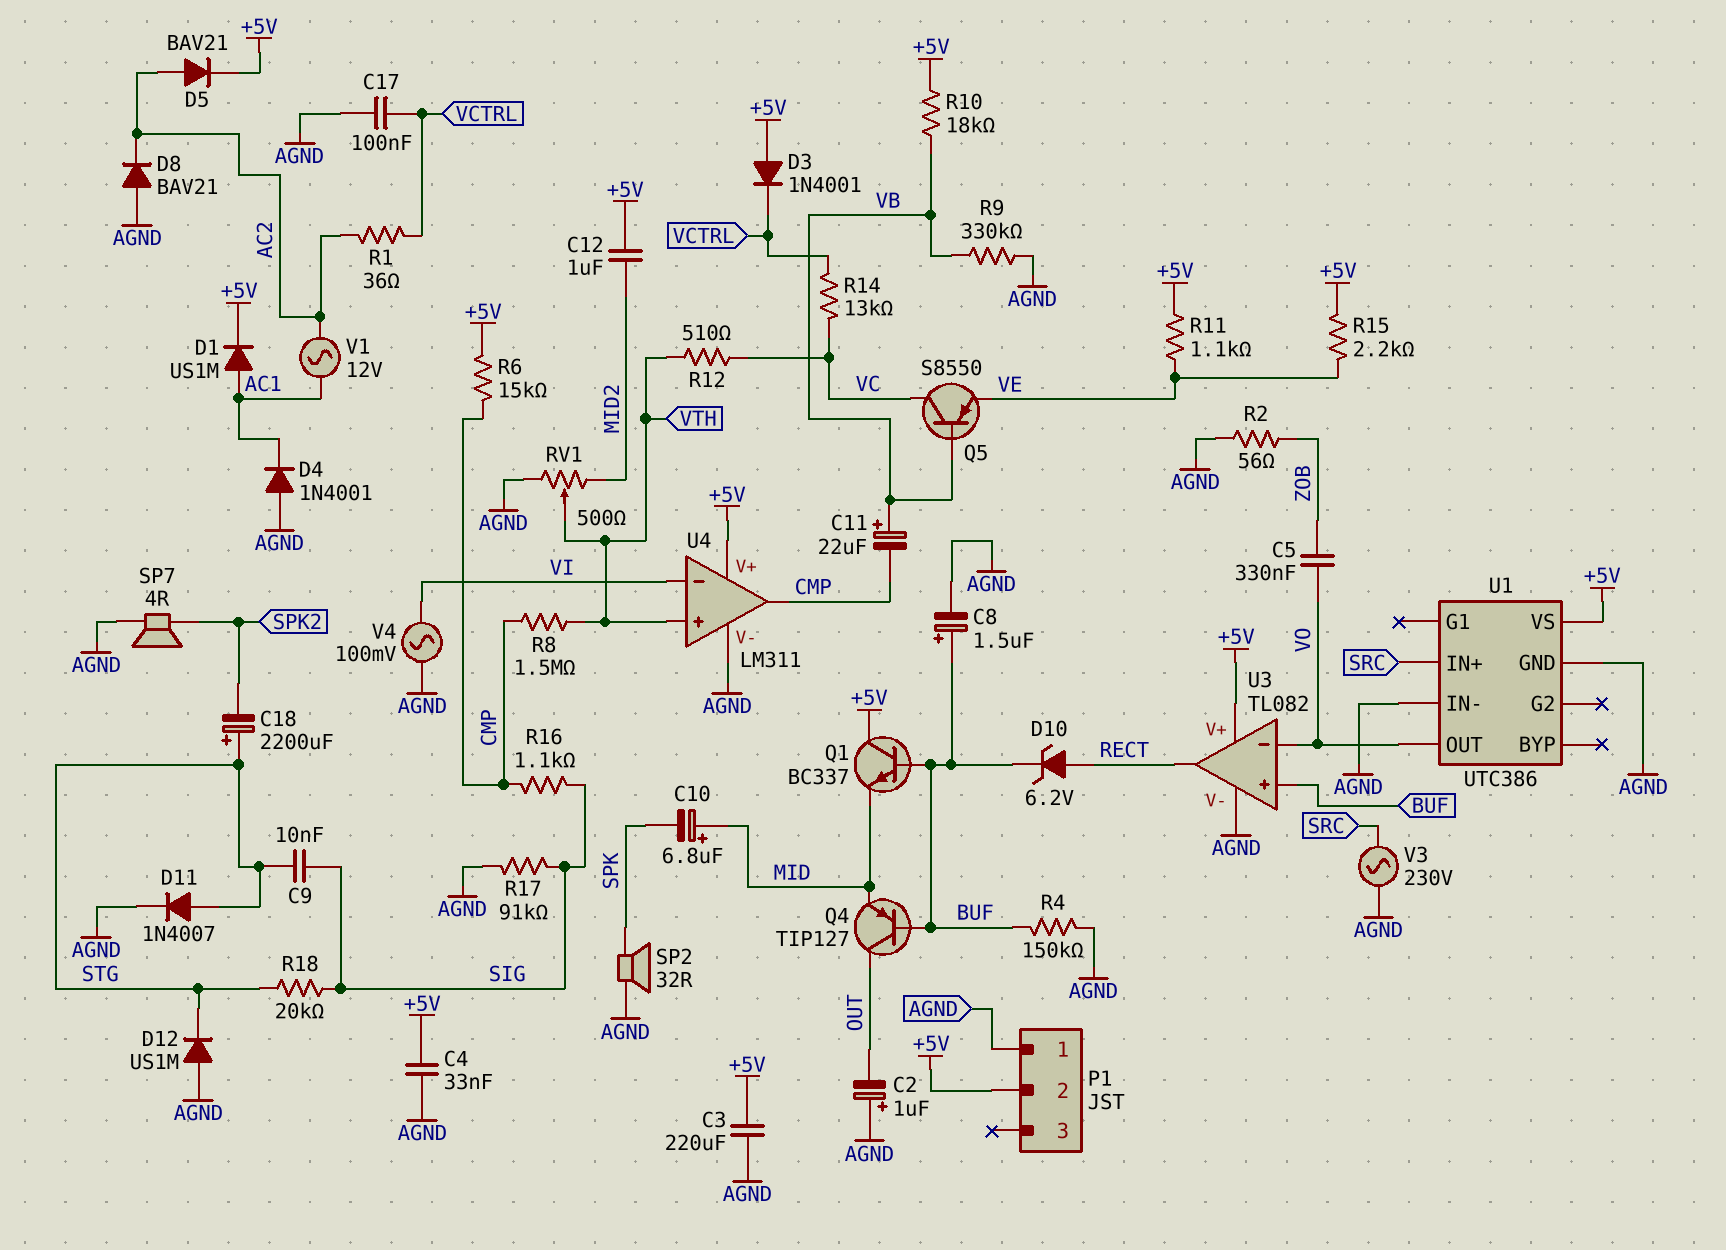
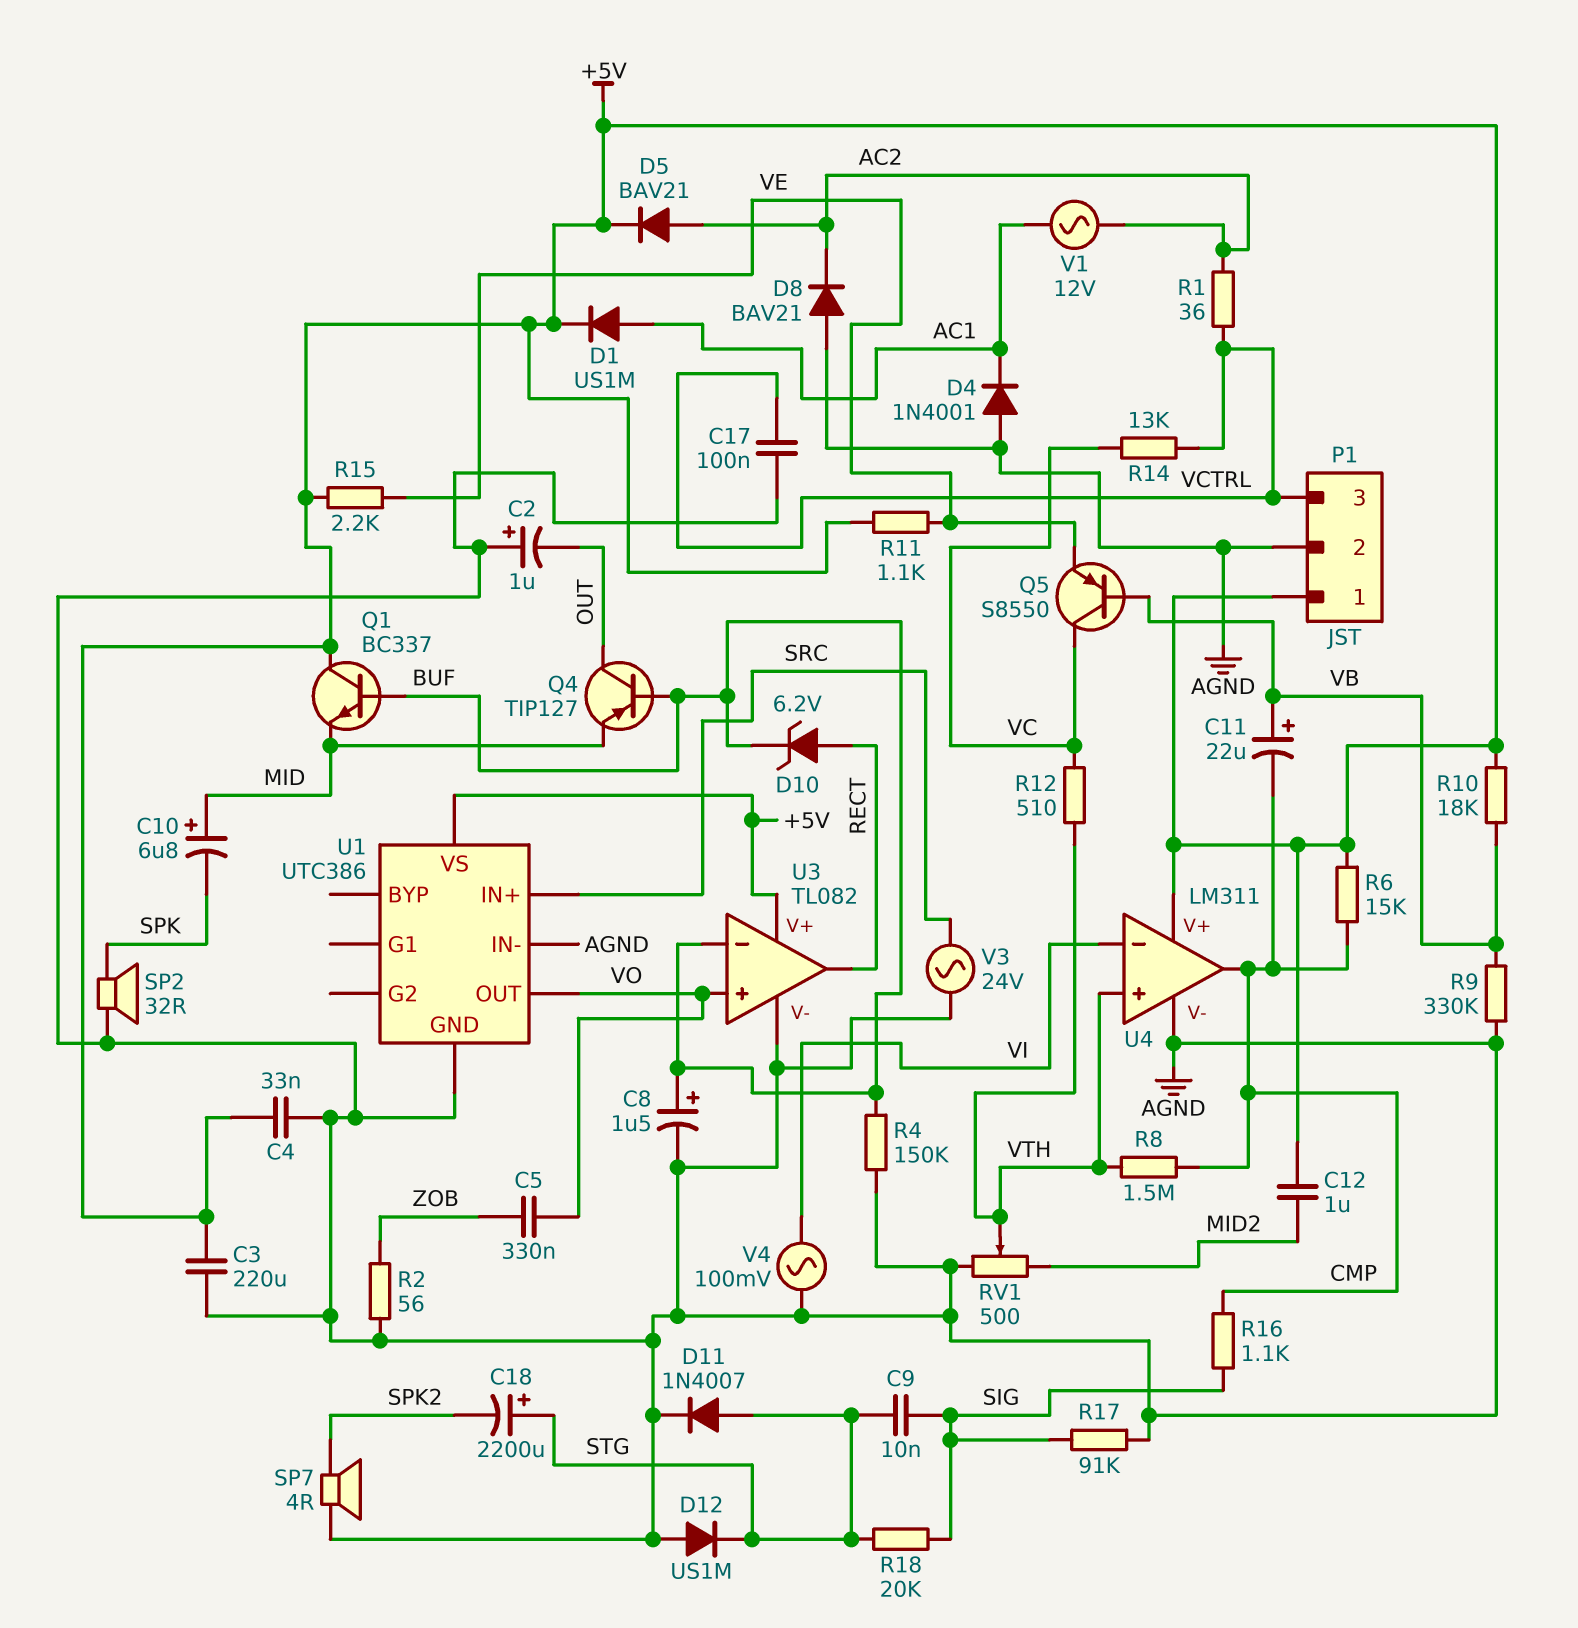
D3: diode 1N4001 (A +5V, K VCTRL) -> none
P1 pin 1: AGND -> +5V
P1 pin 2: +5V -> AGND
P1 pin 3: none -> VCTRL
U3 pin in+: BUF -> VO
U3 pin in-: VO -> BUF
V3: AC 230V (AGND, SRC) -> AC 24V (AGND, SRC)

